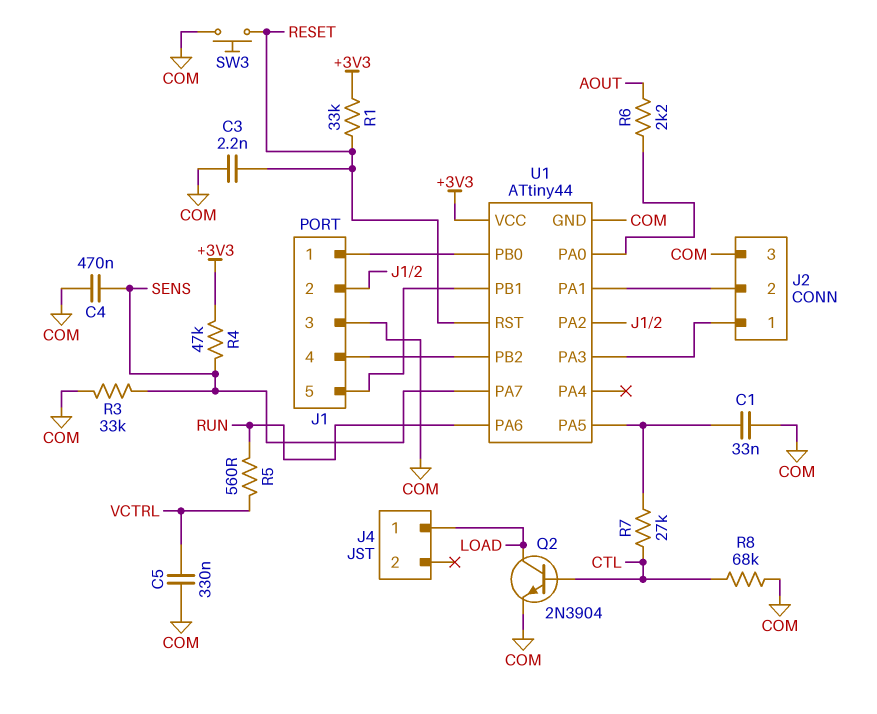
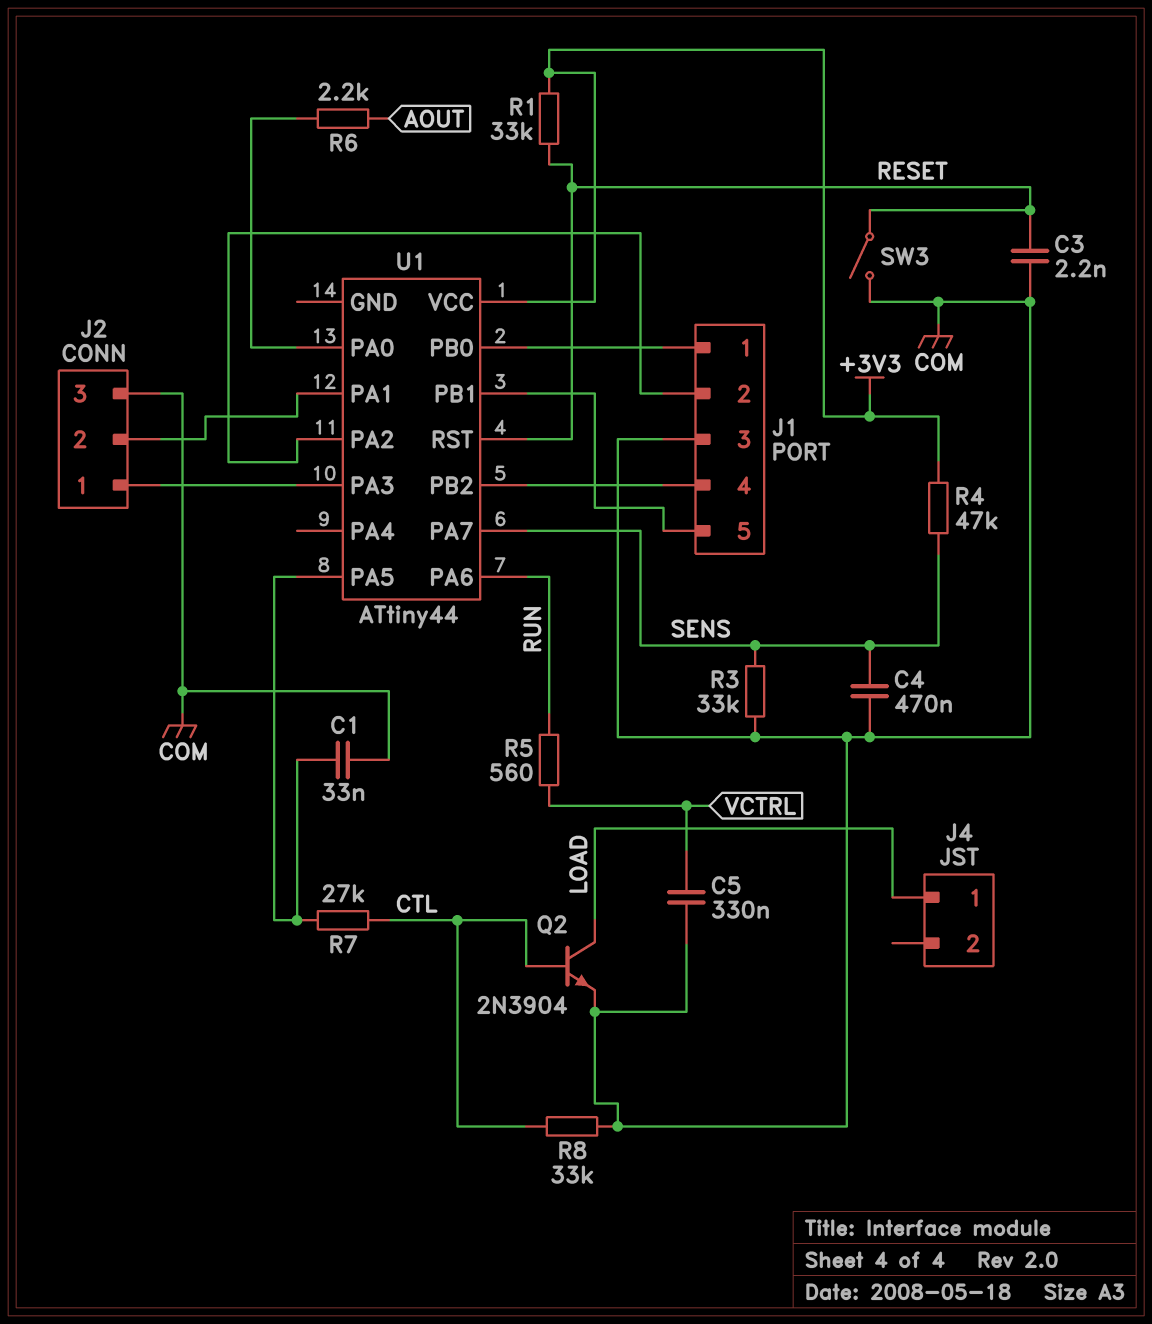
R8: 68k (COM, CTL) -> 33k (COM, CTL)
SW3: button (COM, RESET) -> switch (COM, RESET)
U1 pin GND: COM -> none

